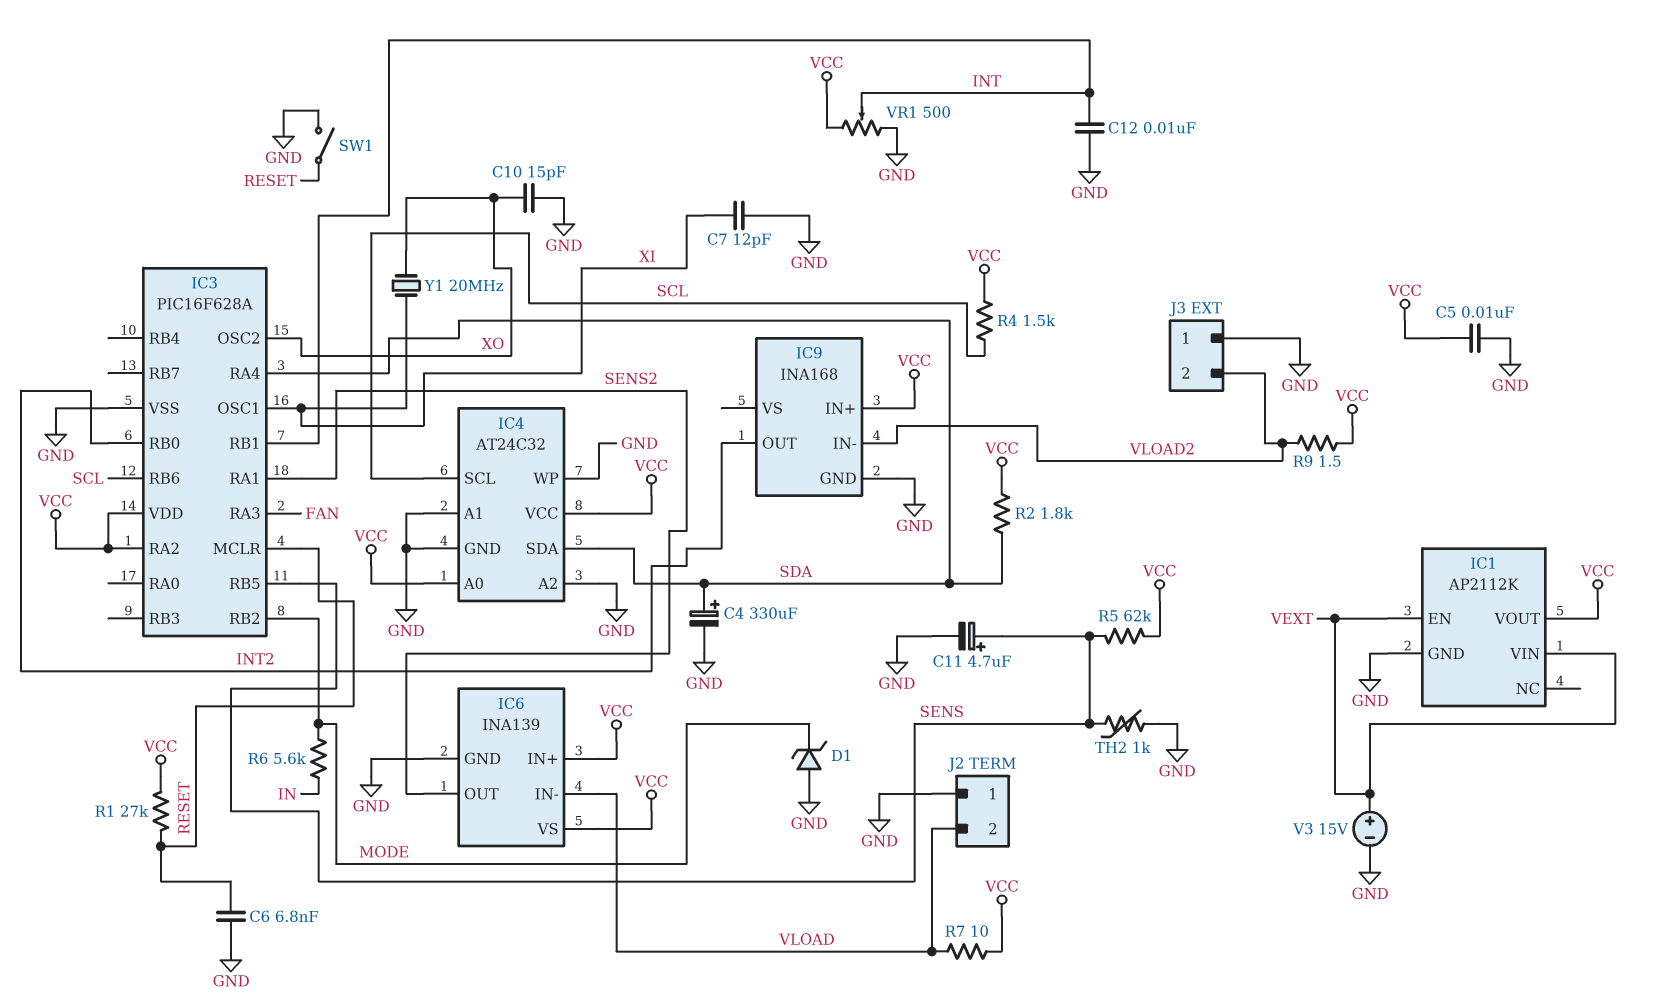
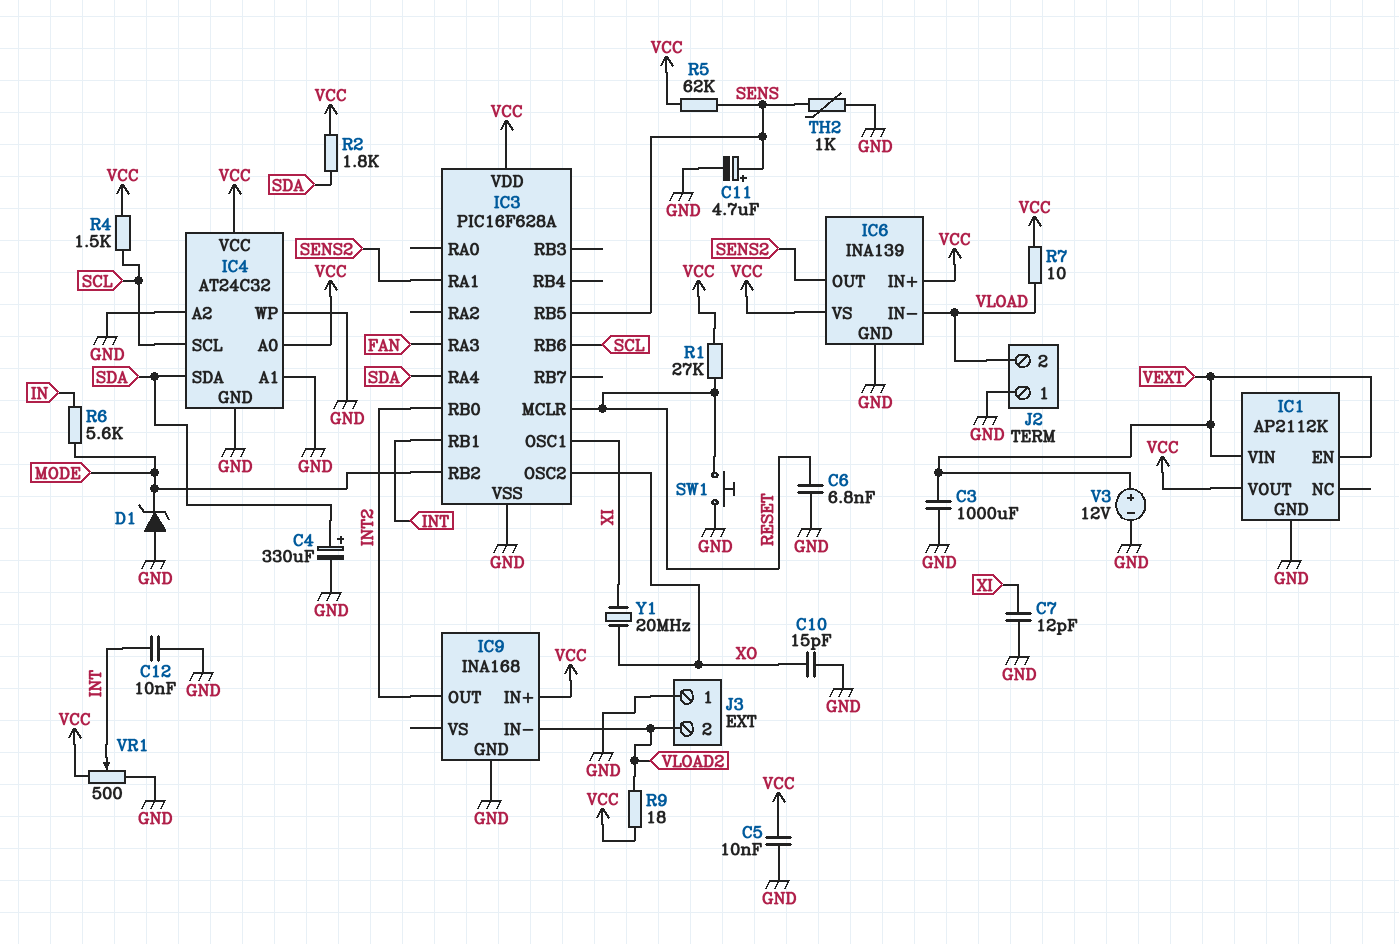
C3: none -> 1000uF (GND, VEXT)
IC3 pin RA2: VCC -> none
R9: 1.5 (VCC, VLOAD2) -> 18 (VCC, VLOAD2)
SW1: switch (GND, RESET) -> button (GND, RESET)
V3: 15V (plus VEXT, minus GND) -> 12V (plus VEXT, minus GND)

